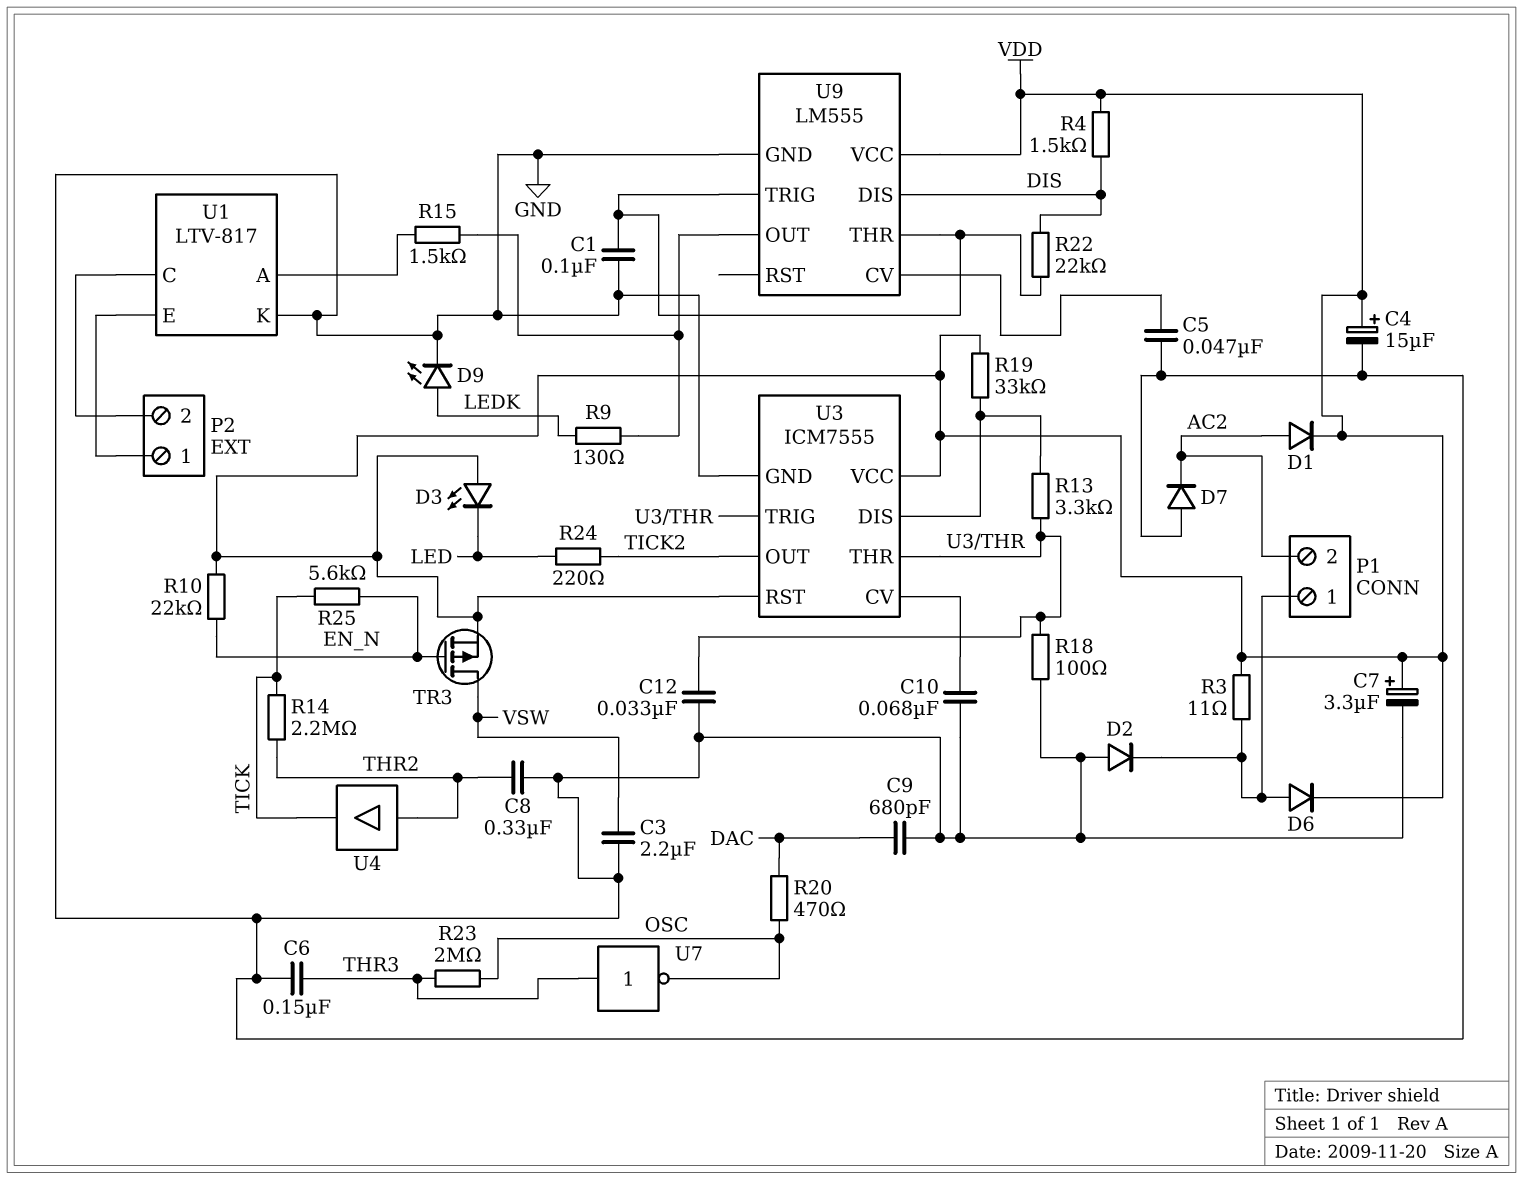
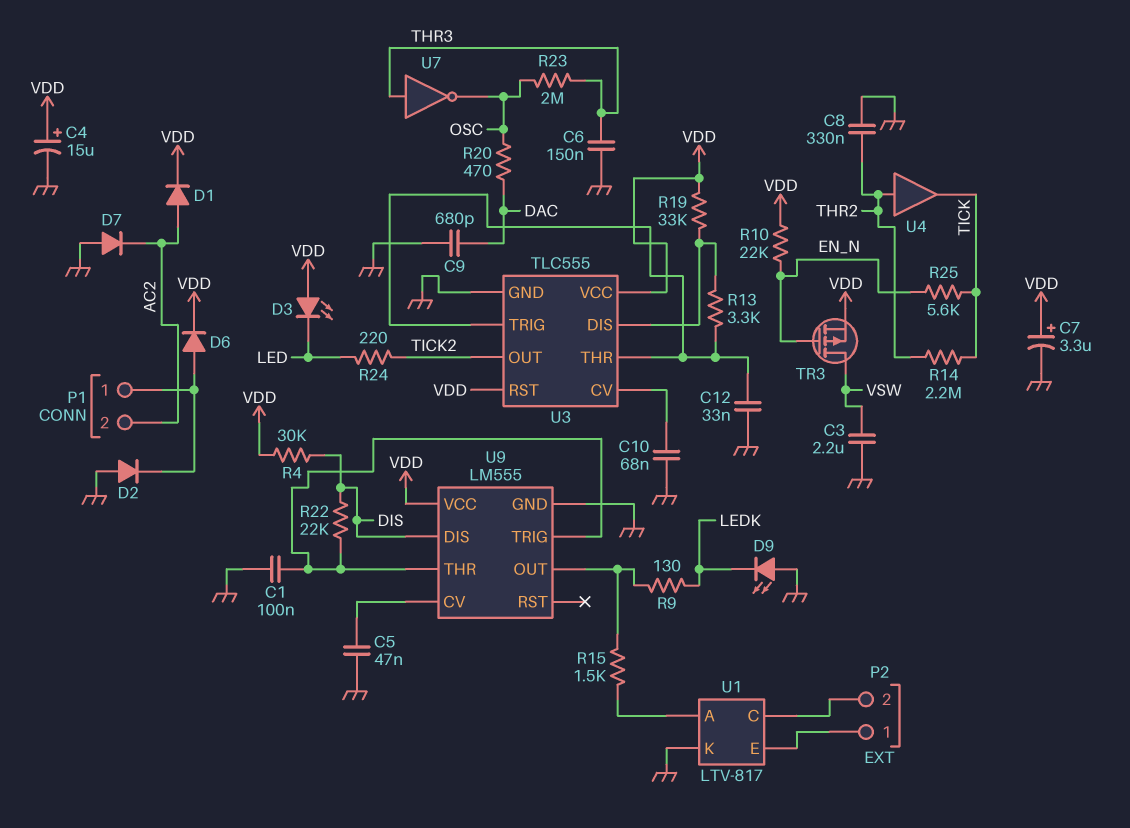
D9: LED (A LEDK, K GND) -> LED (A GND, K LEDK)
R3: 11 (P1/1, VDD) -> none
R4: 1.5k (DIS, VDD) -> 30k (DIS, VDD)
R18: 100 (GND, U3/THR) -> none
U3: ICM7555 -> TLC555

